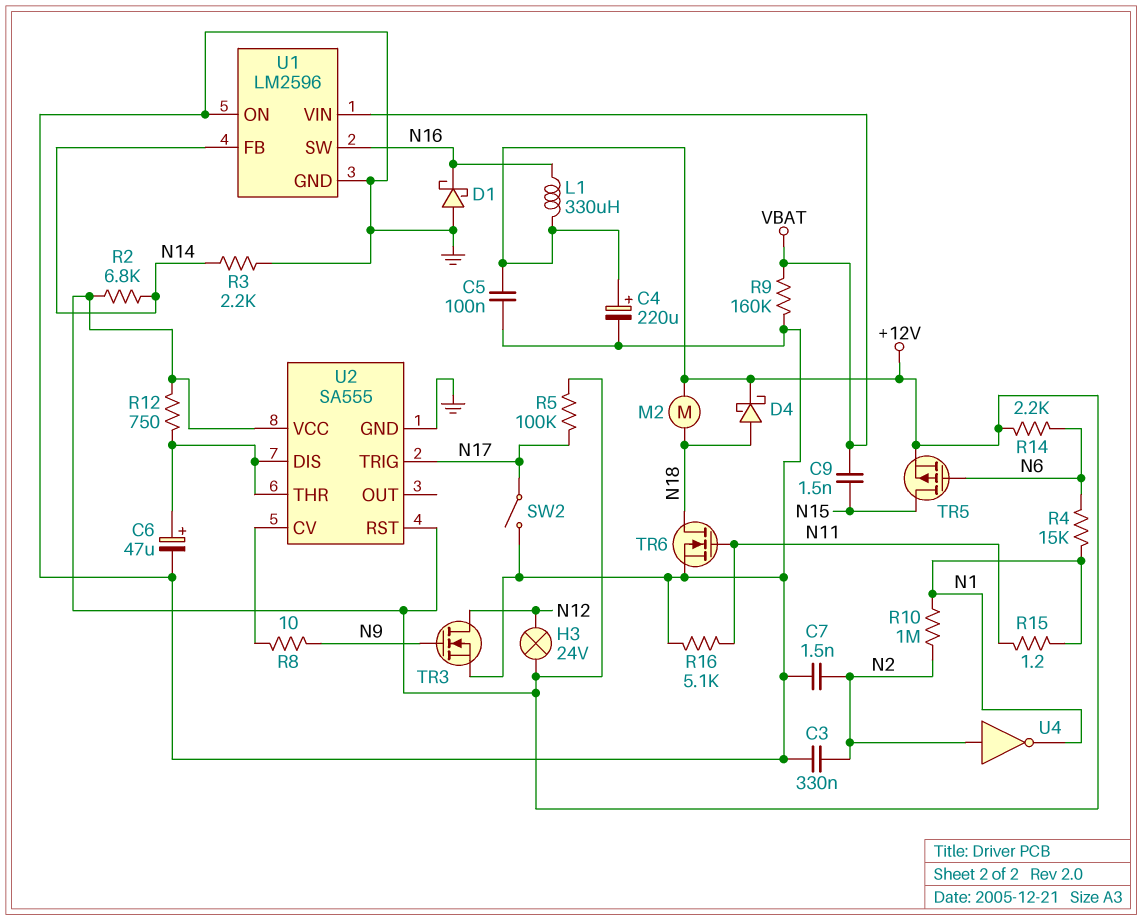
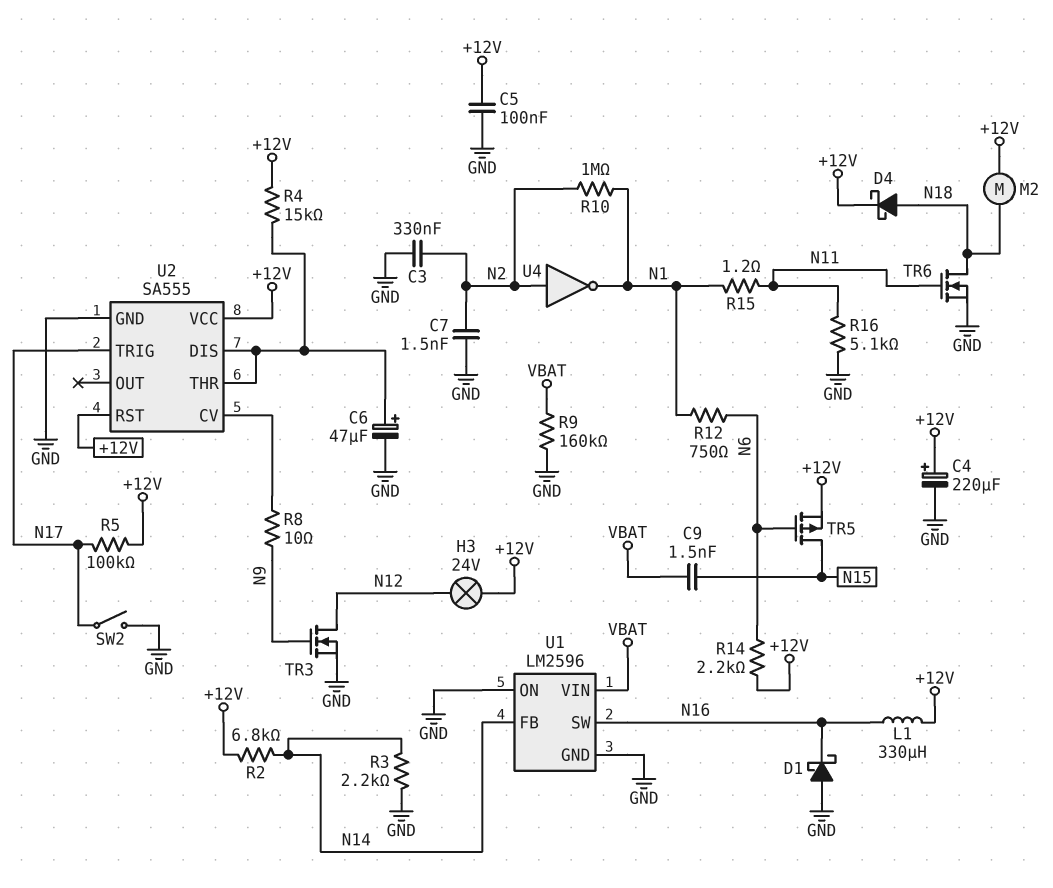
R4: 15k (N1, N6) -> 15k (+12V, U2/DIS)
R12: 750 (+12V, U2/DIS) -> 750 (N1, N6)

